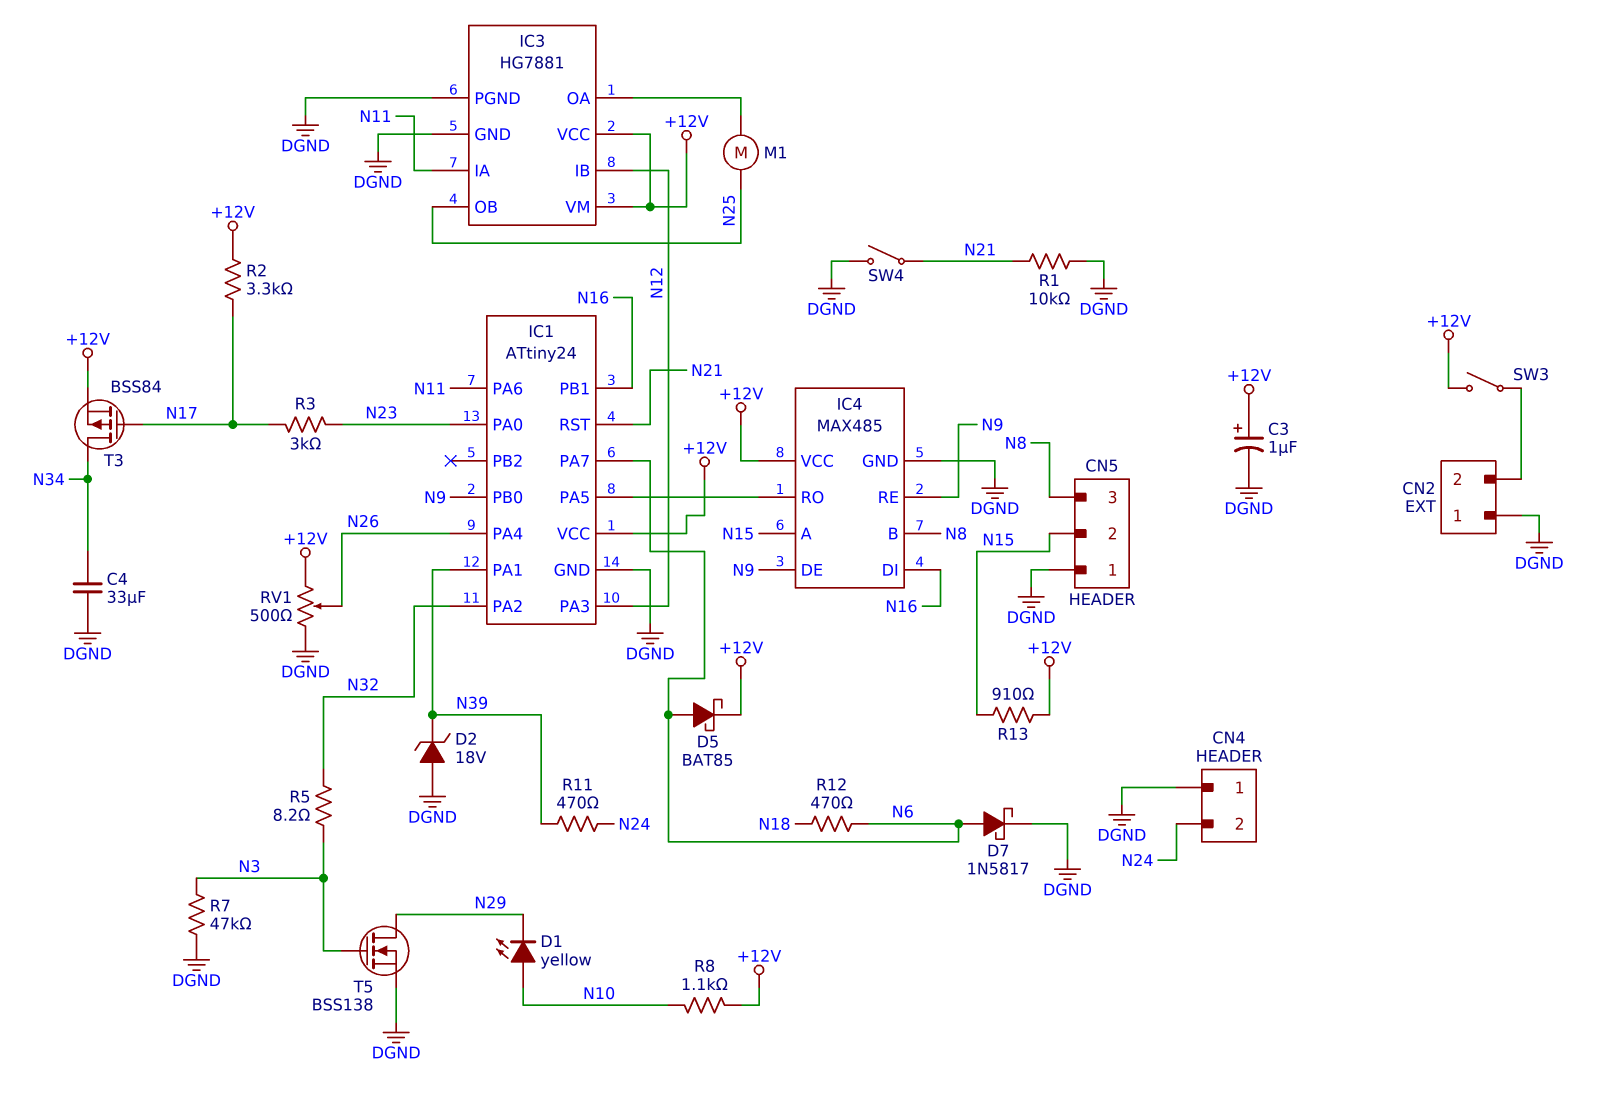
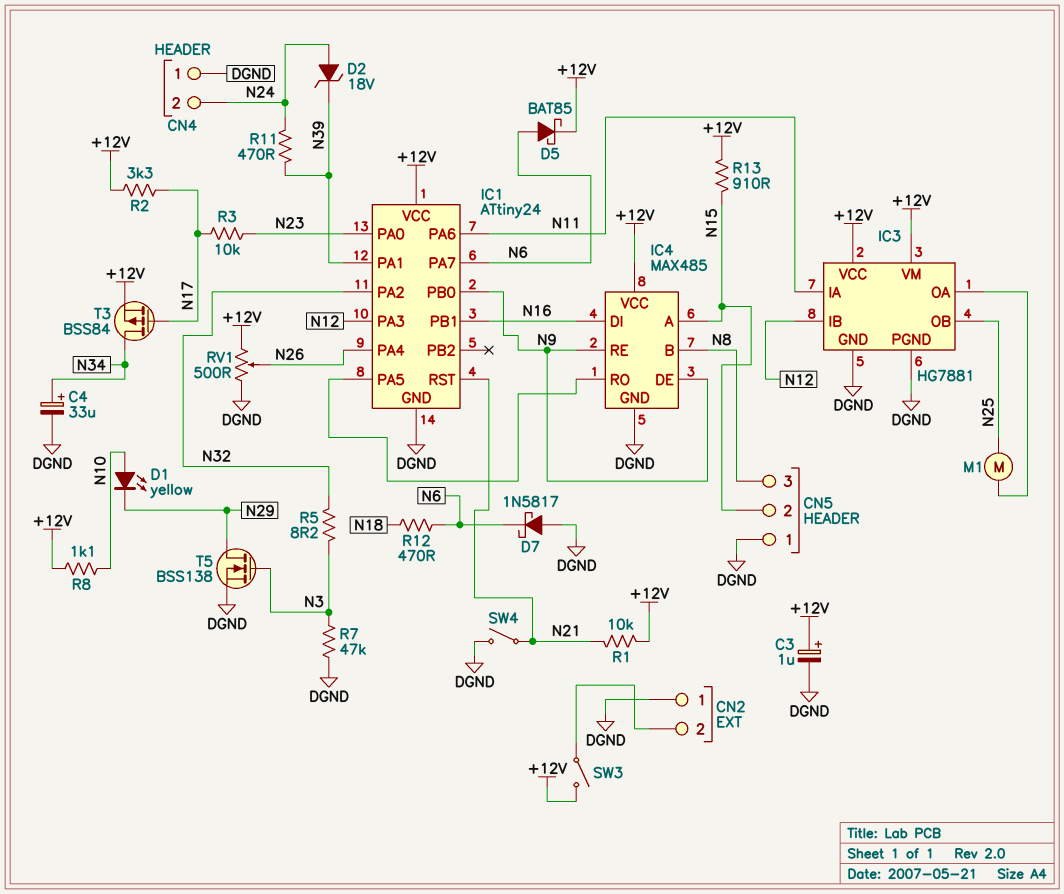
C4: 33uF (DGND, N34) -> 33uF (plus N34, minus DGND)
D2: zener 18V (A DGND, K N39) -> zener 18V (A N24, K N39)
D7: schottky 1N5817 (A N6, K DGND) -> schottky 1N5817 (A DGND, K N6)
R1: 10k (DGND, N21) -> 10k (+12V, N21)
R3: 3k (N17, N23) -> 10k (N17, N23)

